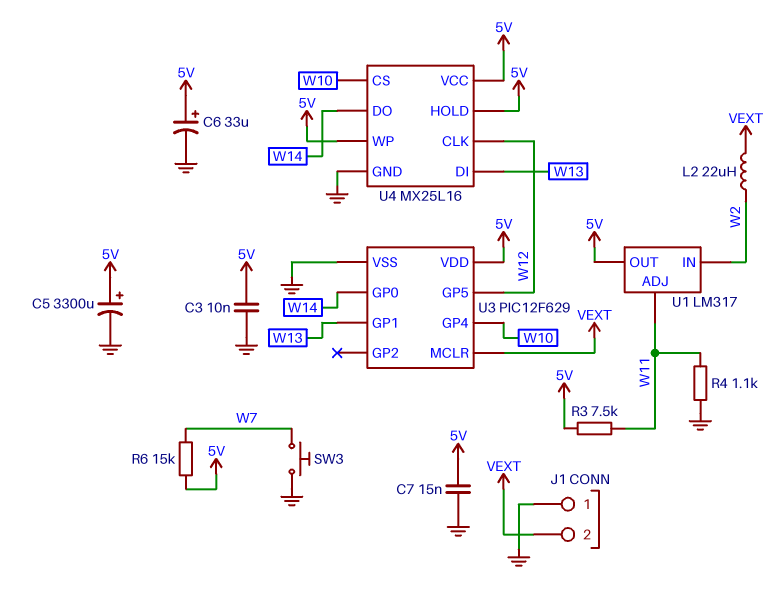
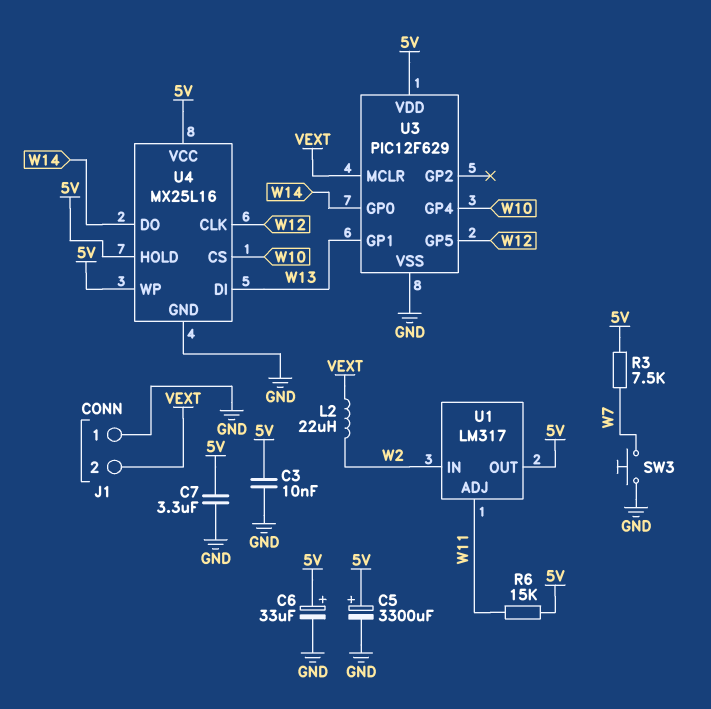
C7: 15nF (5V, GND) -> 3.3uF (5V, GND)
R3: 7.5k (5V, W11) -> 7.5k (5V, W7)
R4: 1.1k (GND, W11) -> none
R6: 15k (5V, W7) -> 15k (5V, W11)

